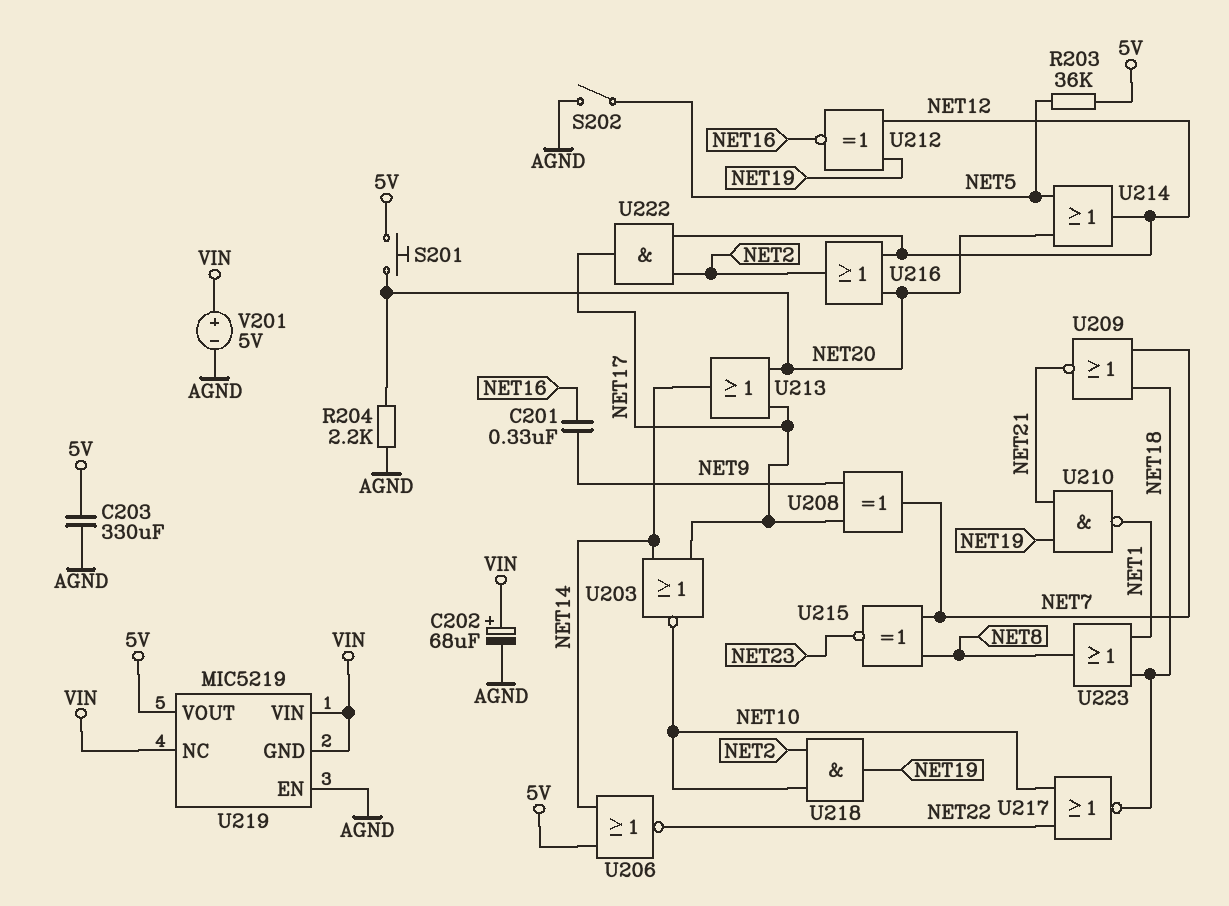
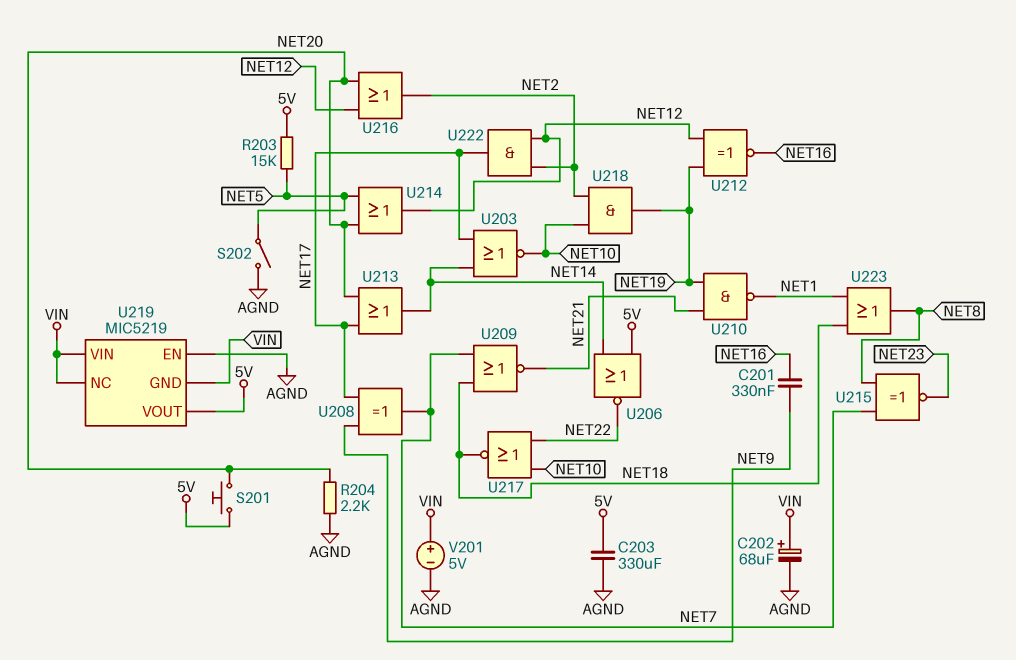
R203: 36k (5V, NET5) -> 15k (5V, NET5)

